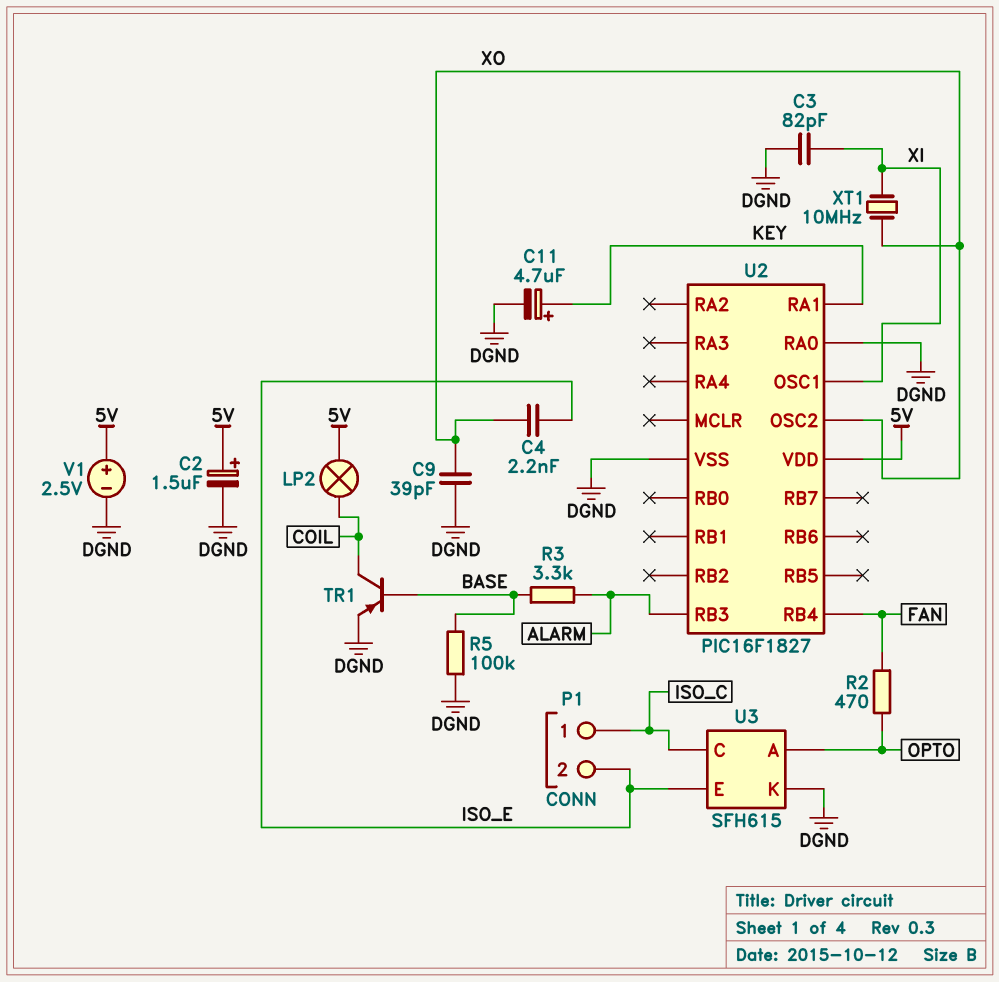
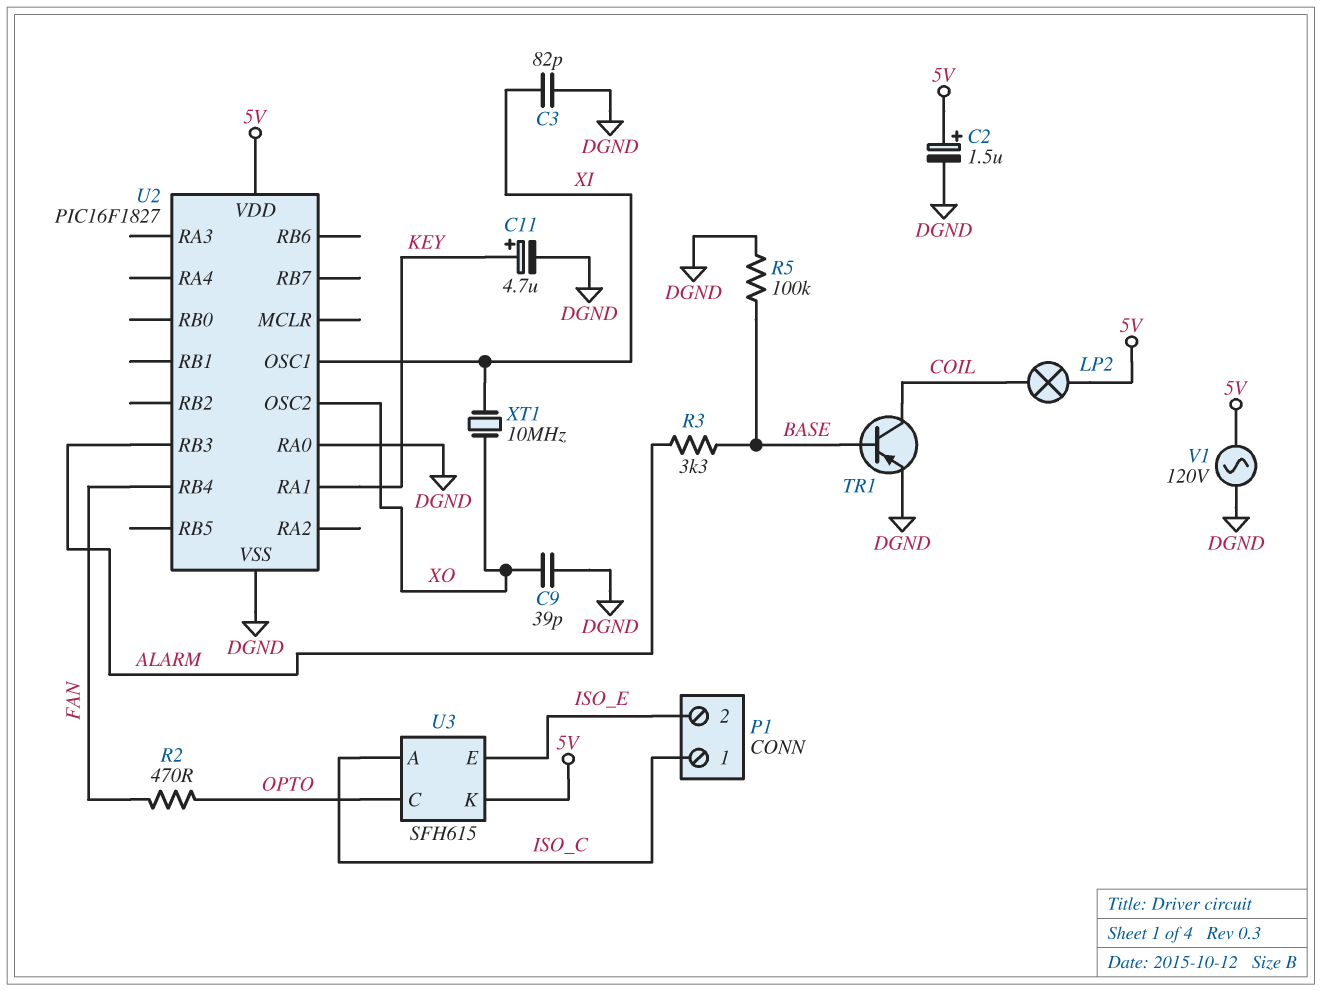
C4: 2.2nF (ISO_E, XO) -> none
U3 pin A: OPTO -> ISO_C
U3 pin C: ISO_C -> OPTO
U3 pin K: DGND -> 5V
V1: 2.5V (plus 5V, minus DGND) -> AC 120V (5V, DGND)

